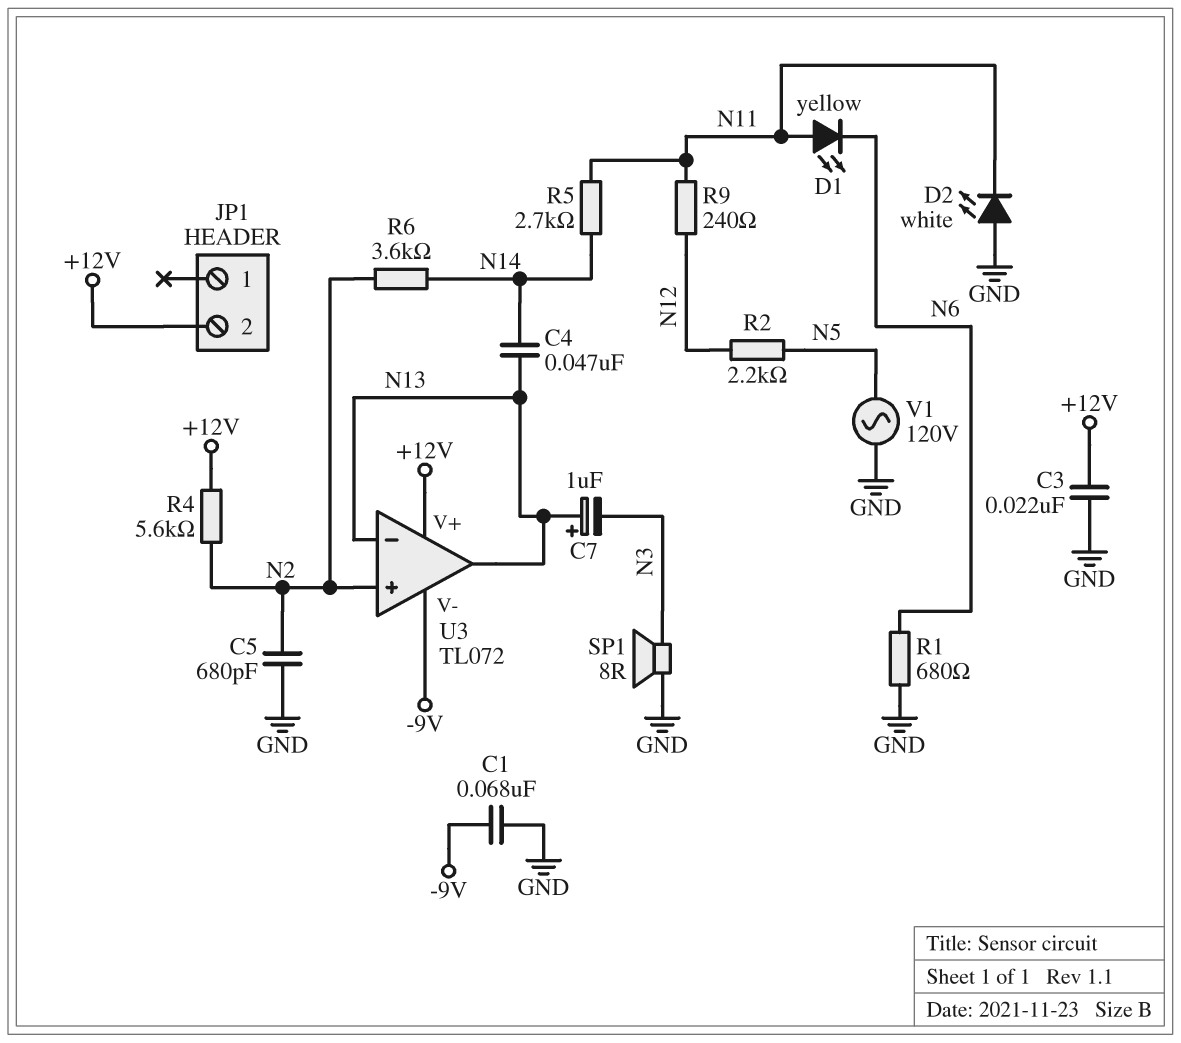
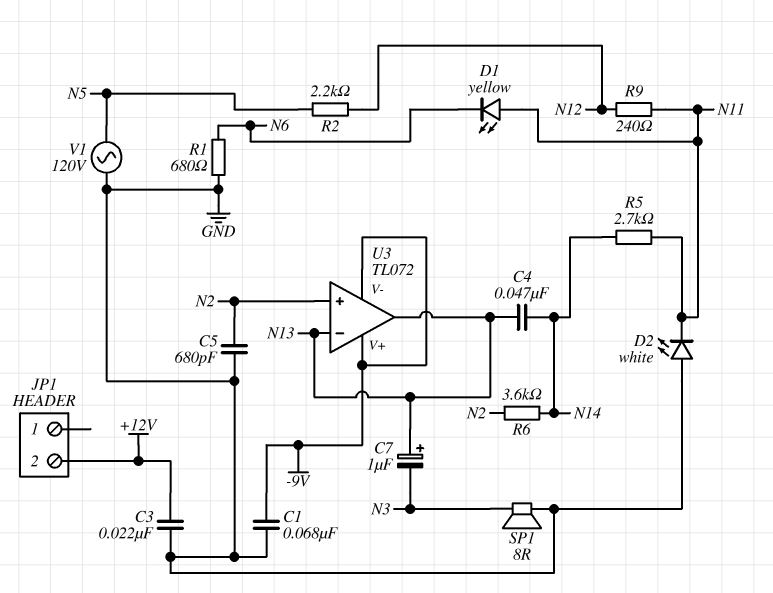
R4: 5.6k (+12V, N2) -> none
U3 pin V+: +12V -> -9V

